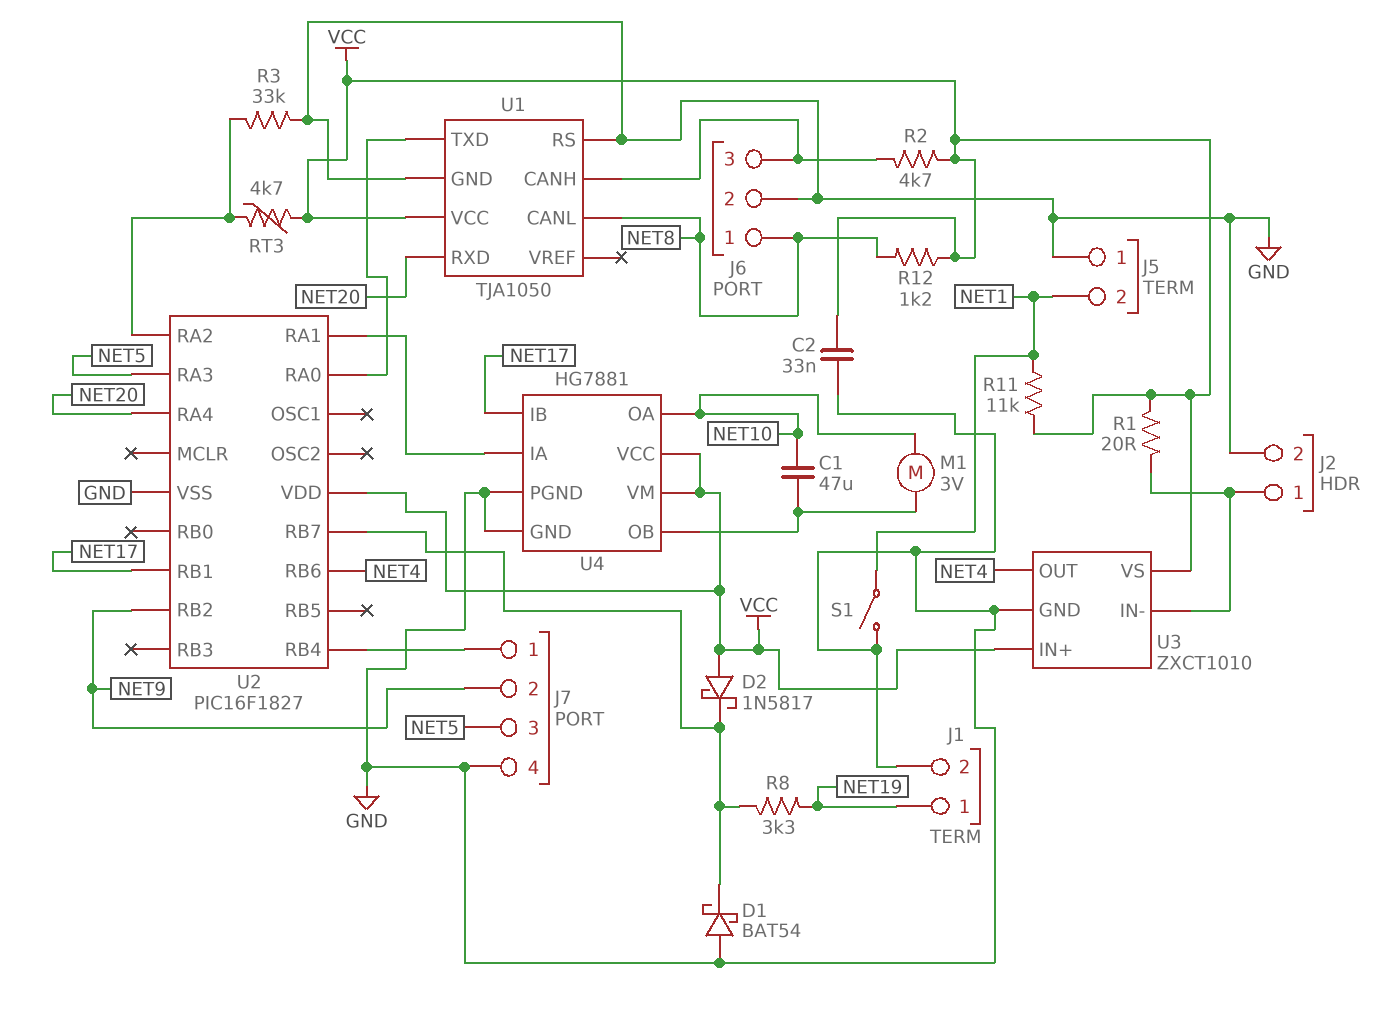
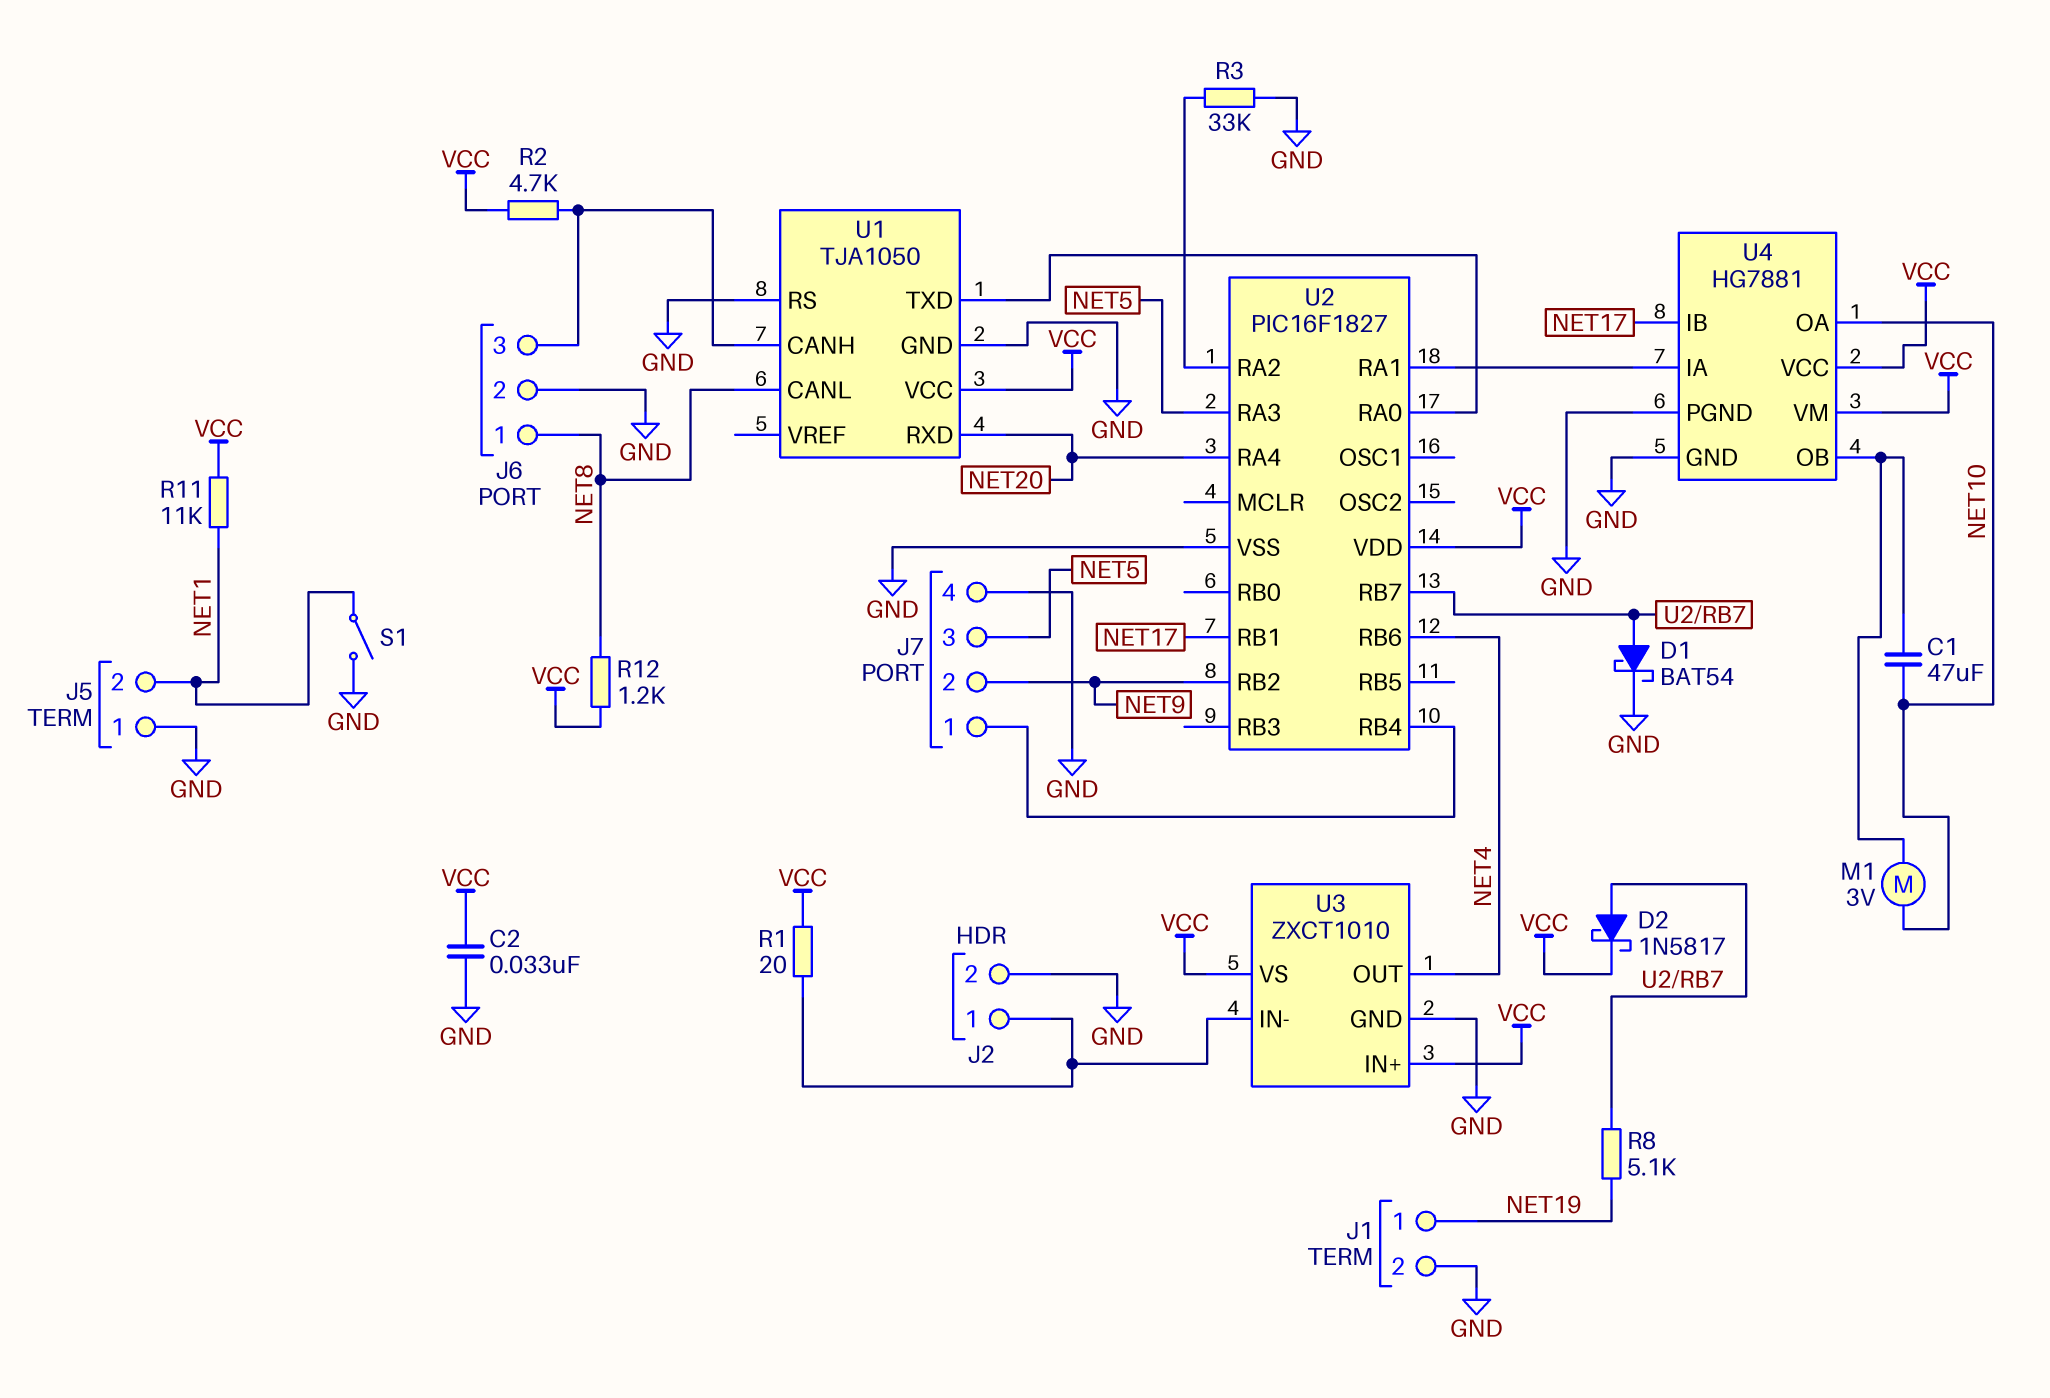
D1: schottky BAT54 (A GND, K U2/RB7) -> schottky BAT54 (A U2/RB7, K GND)
D2: schottky 1N5817 (A VCC, K U2/RB7) -> schottky 1N5817 (A U2/RB7, K VCC)
R8: 3.3k (NET19, U2/RB7) -> 5.1k (NET19, U2/RB7)
RT3: 4.7k (U2/RA2, VCC) -> none

